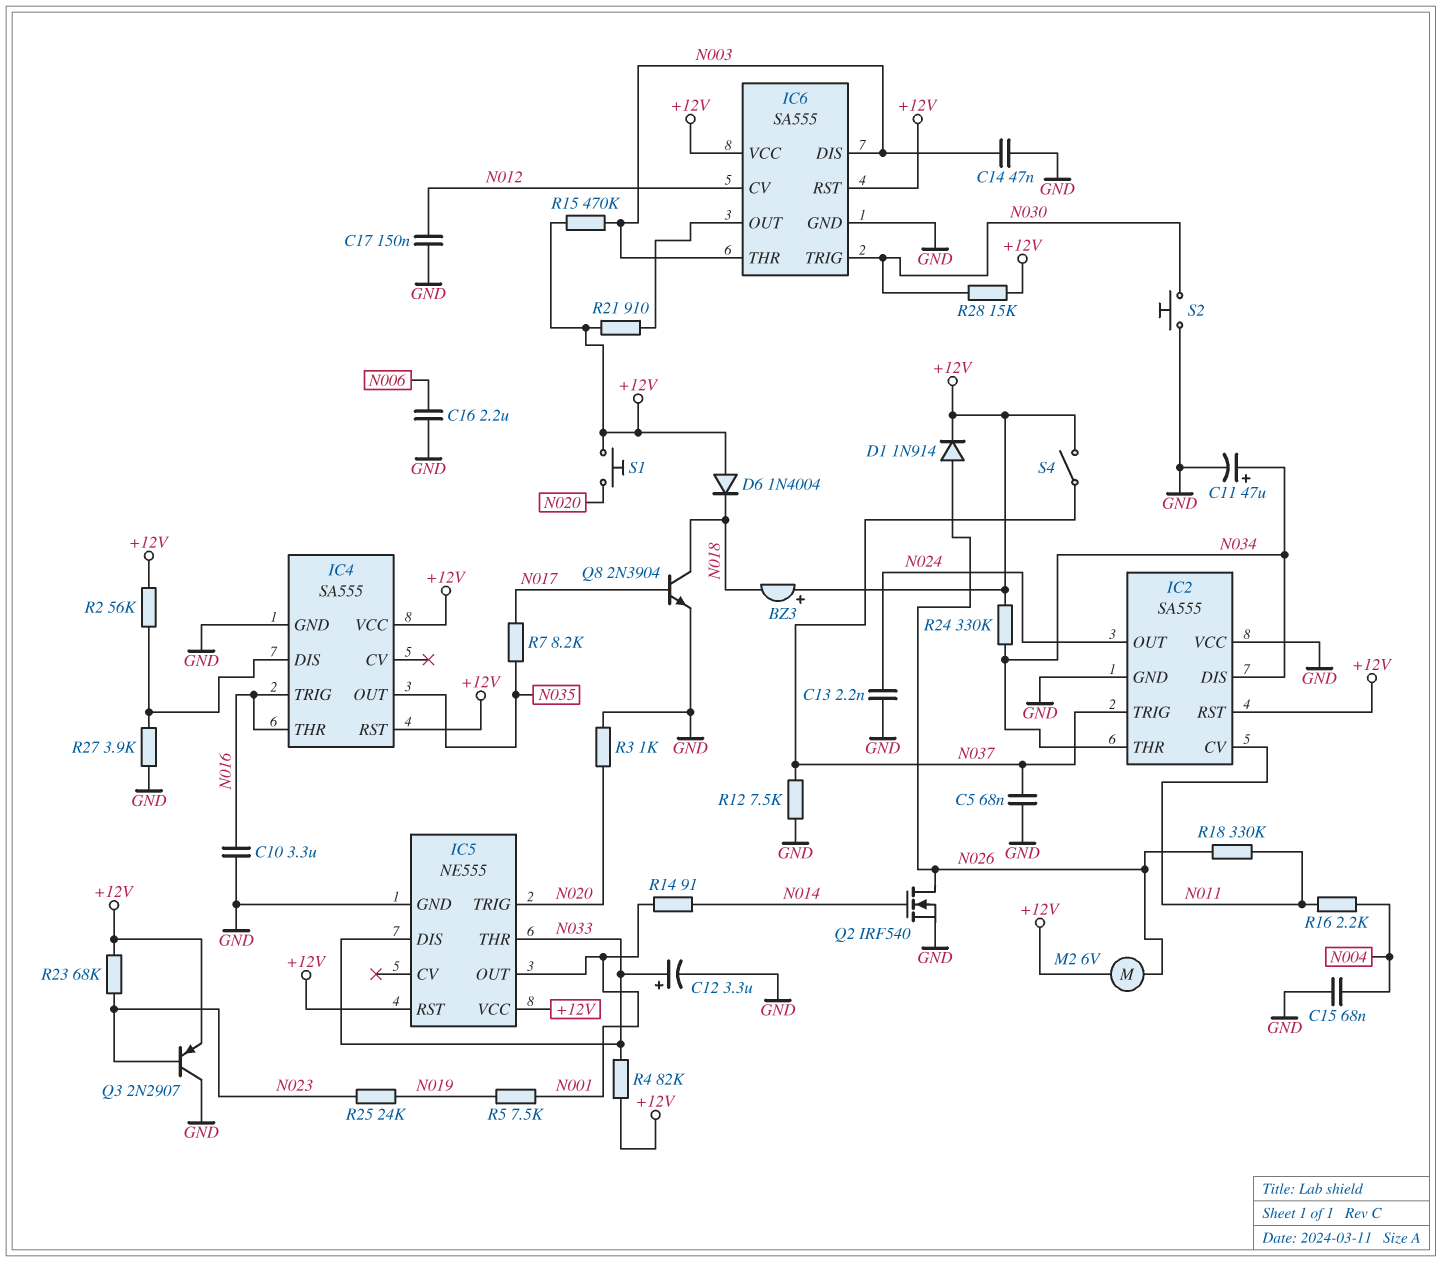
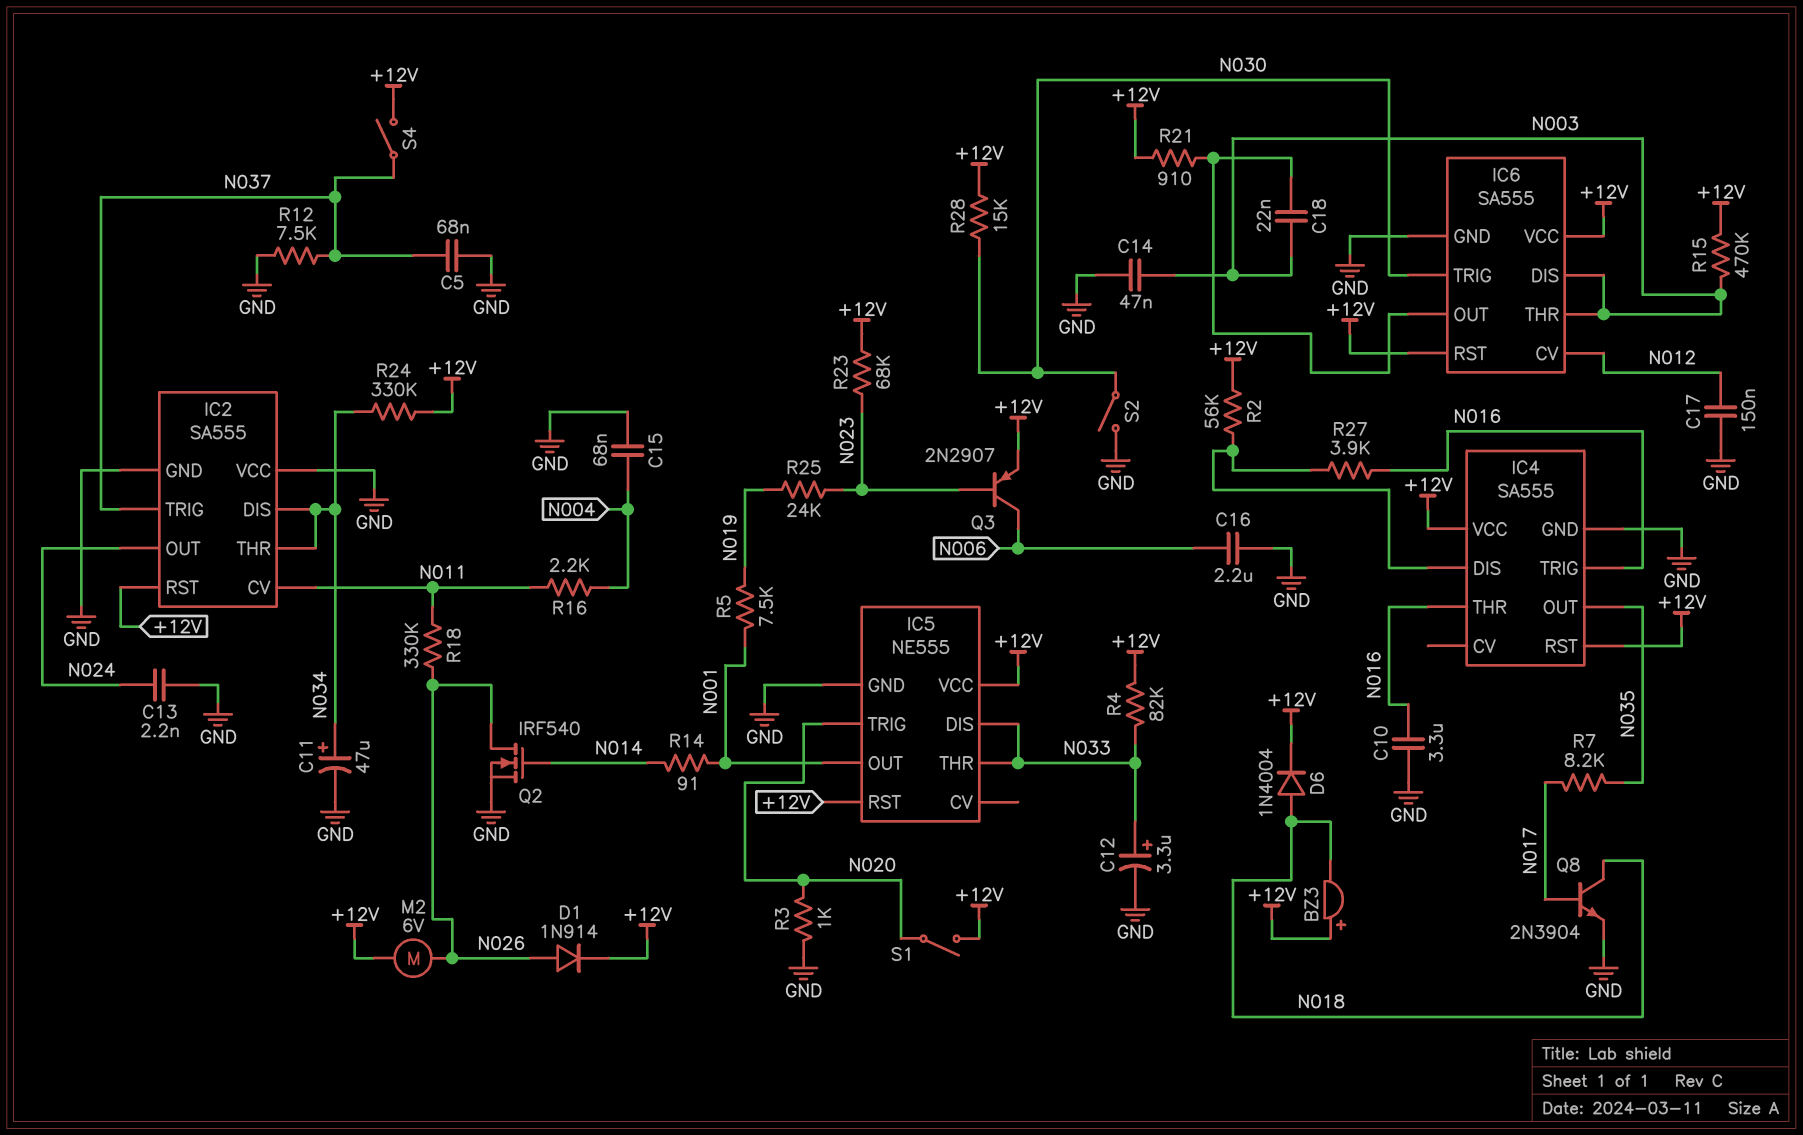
C18: none -> 22nF (IC6/OUT, N003)
D6: diode 1N4004 (A +12V, K N018) -> diode 1N4004 (A N018, K +12V)
Q3: PNP 2N2907 (B N023, C GND, E +12V) -> PNP 2N2907 (B N023, C N006, E +12V)
R27: 3.9k (GND, IC4/DIS) -> 3.9k (IC4/DIS, N016)
S1: button (+12V, N020) -> switch (+12V, N020)
S2: button (GND, N030) -> switch (GND, N030)

